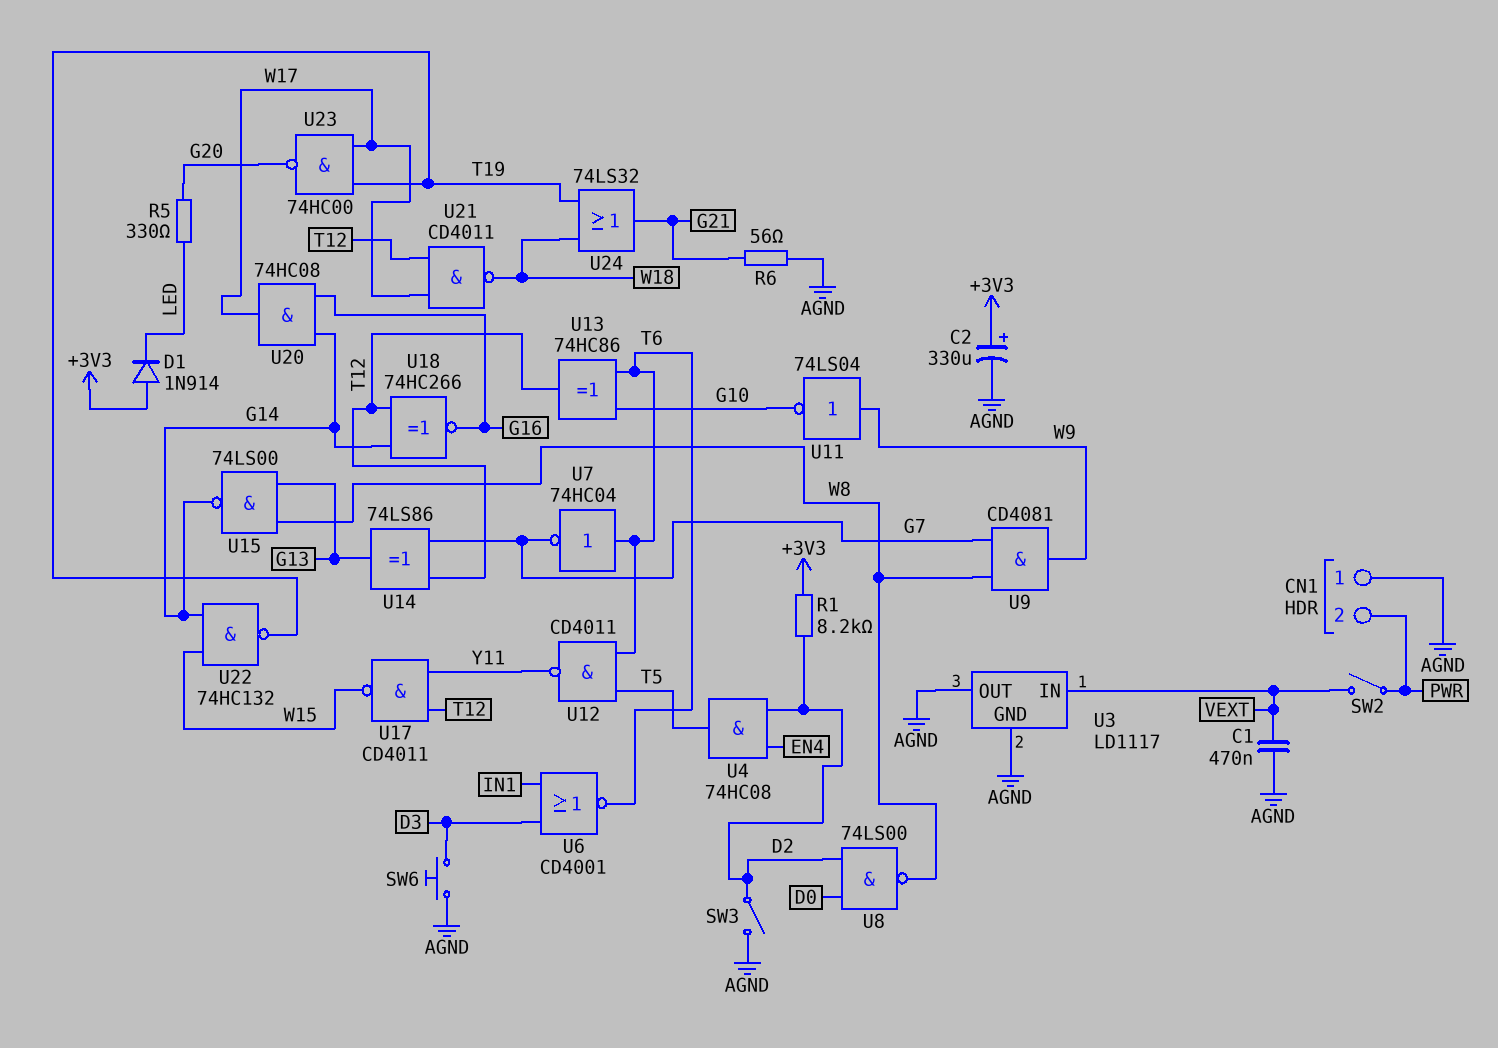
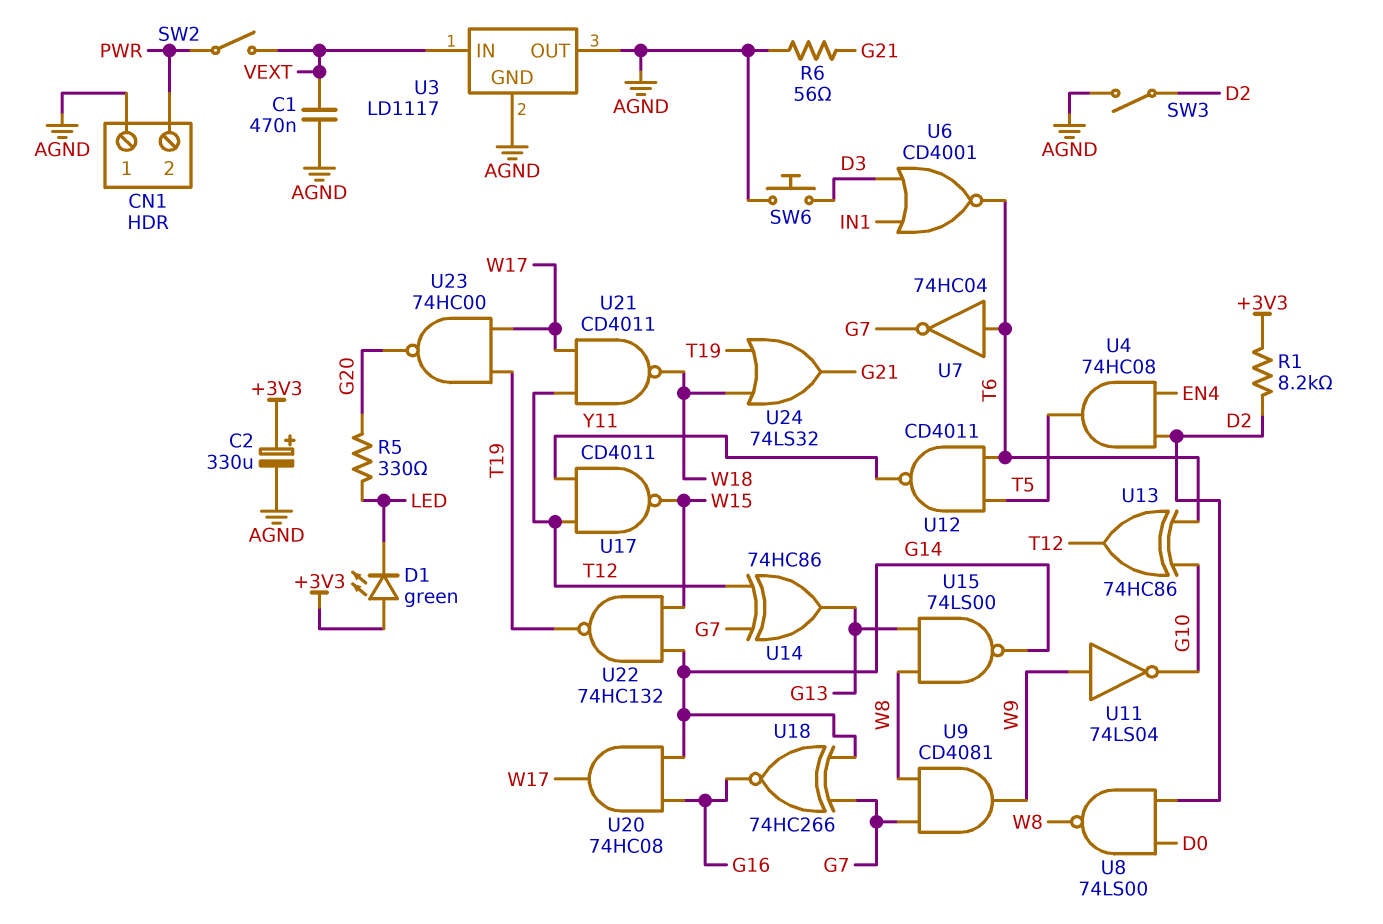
D1: diode 1N914 (A +3V3, K LED) -> LED green (A +3V3, K LED)
U14: XOR 74LS86 (in G7, in T12, out G13) -> XOR 74HC86 (in G7, in T12, out G13)
U18: XNOR 74HC266 (in G14, in T12, out G16) -> XNOR 74HC266 (in G7, in G14, out G16)

